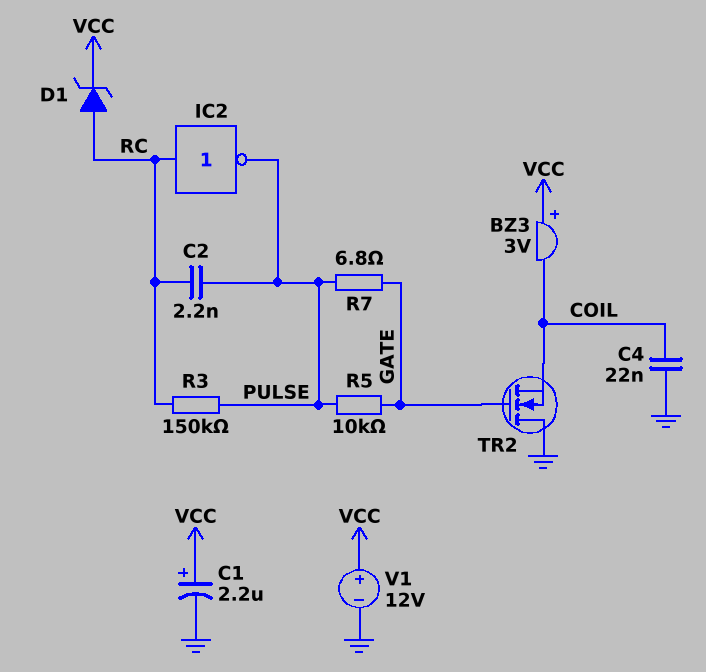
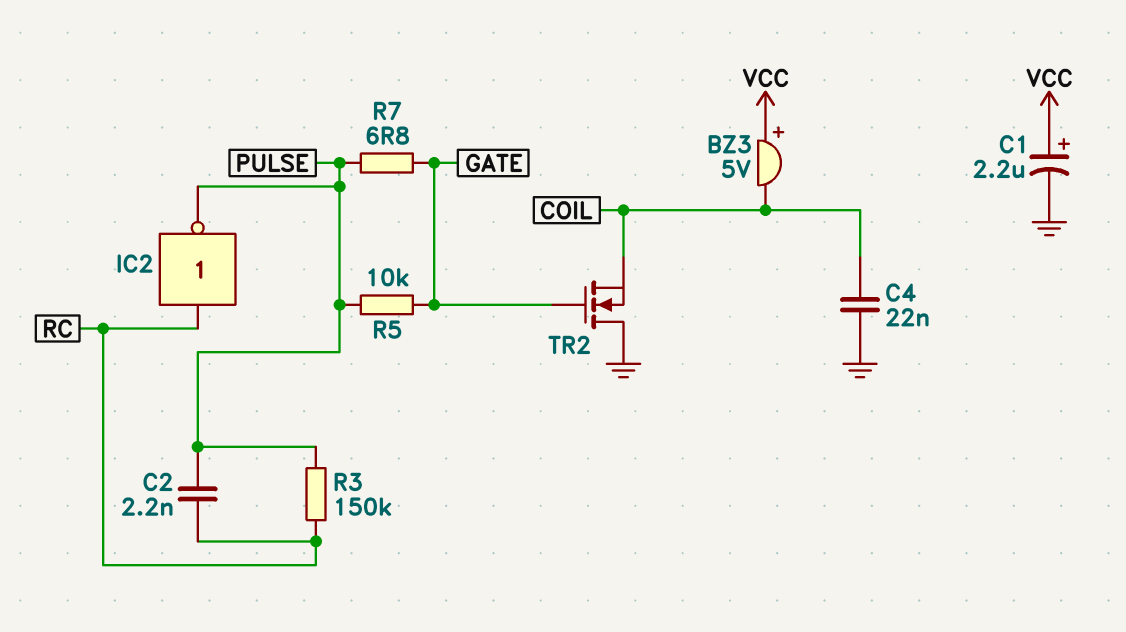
BZ3: buzzer 3V (plus VCC, minus COIL) -> buzzer 5V (plus VCC, minus COIL)
D1: zener (A RC, K VCC) -> none
V1: 12V (plus VCC, minus GND) -> none

